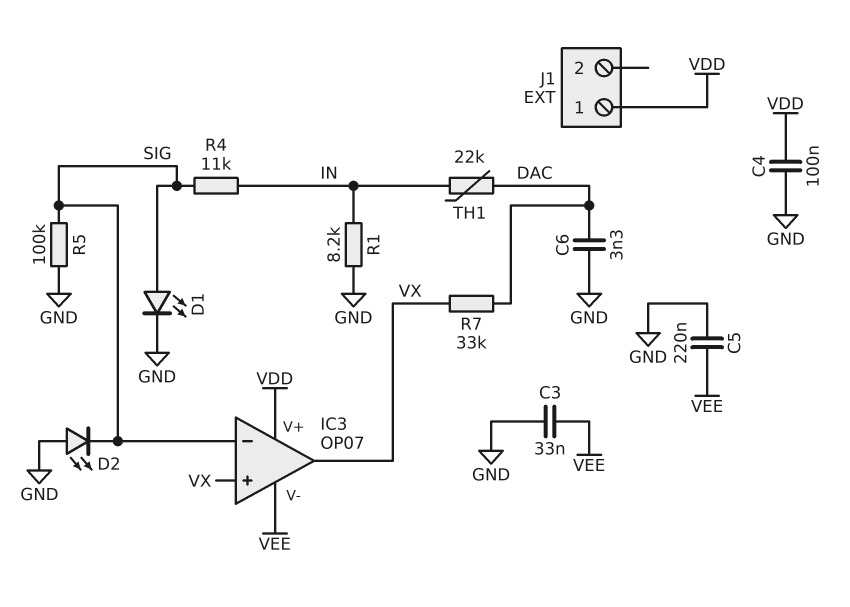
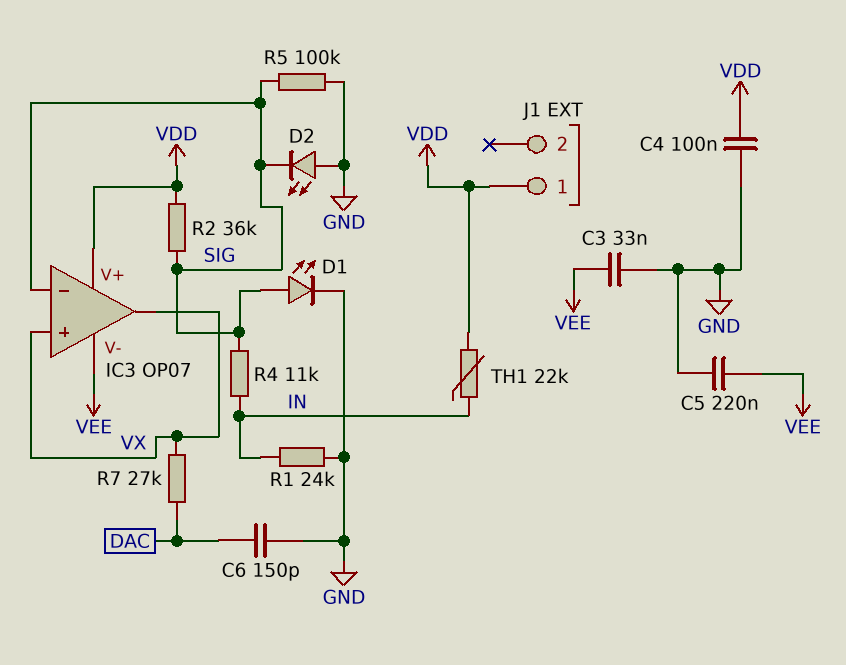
C6: 3.3nF (DAC, GND) -> 150pF (DAC, GND)
R1: 8.2k (GND, IN) -> 24k (GND, IN)
R2: none -> 36k (SIG, VDD)
R7: 33k (DAC, VX) -> 27k (DAC, VX)
TH1: 22k (DAC, IN) -> 22k (IN, VDD)

